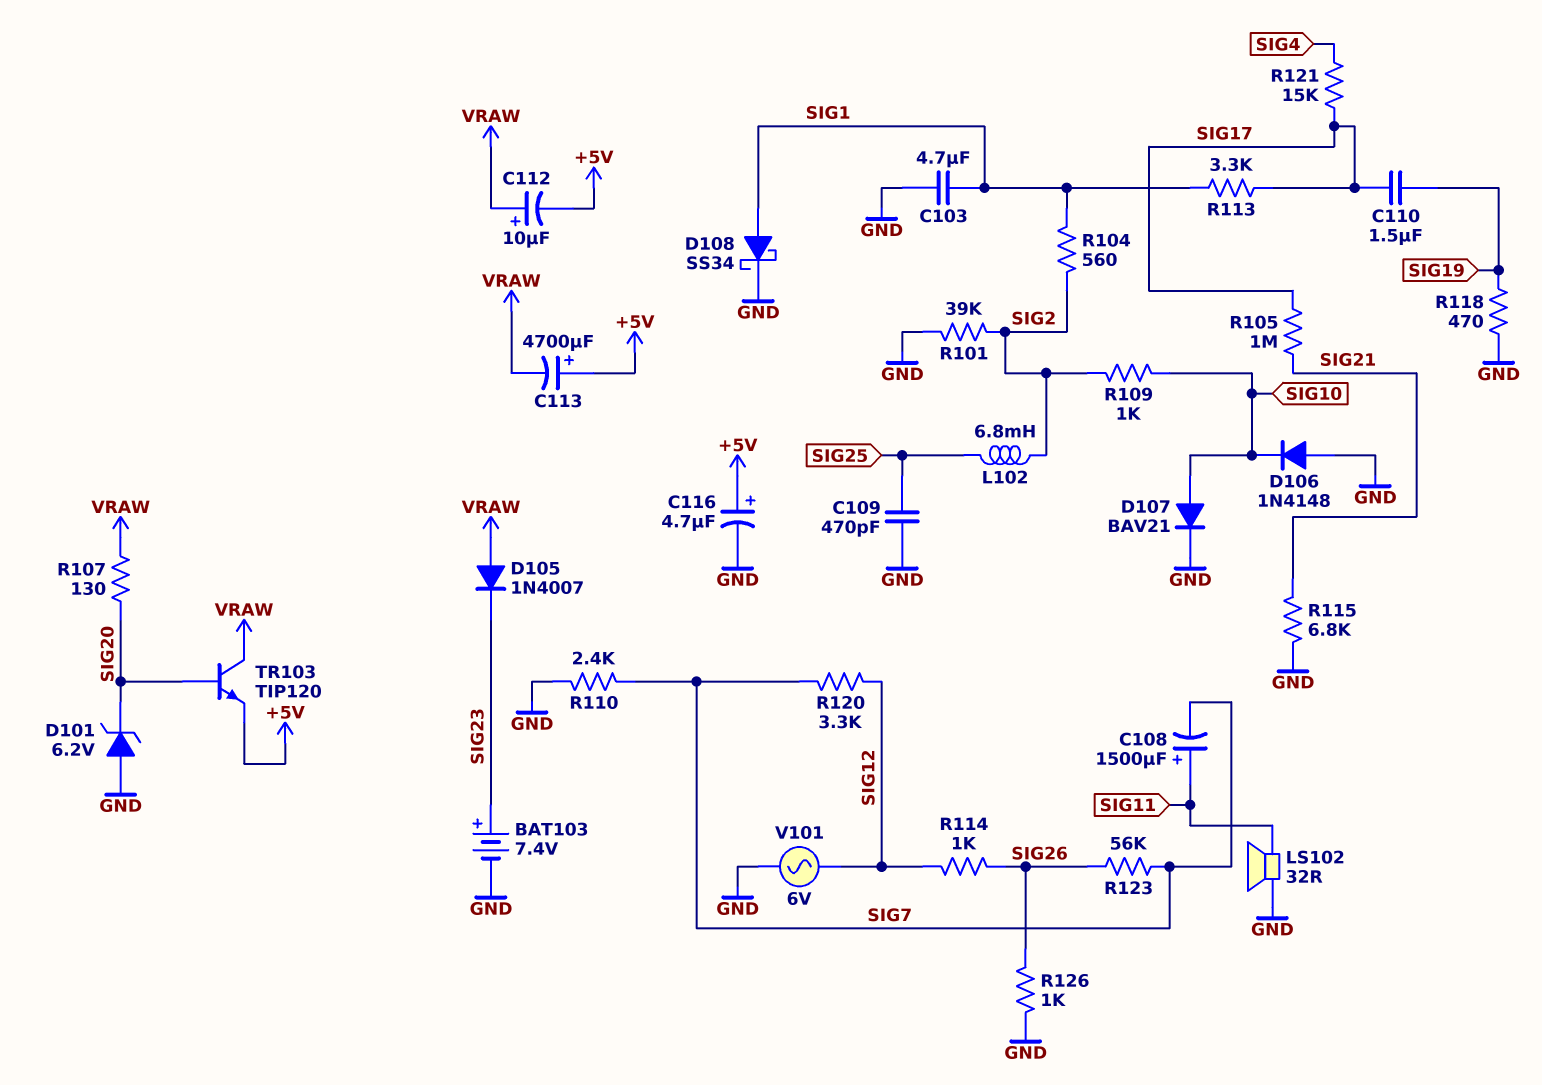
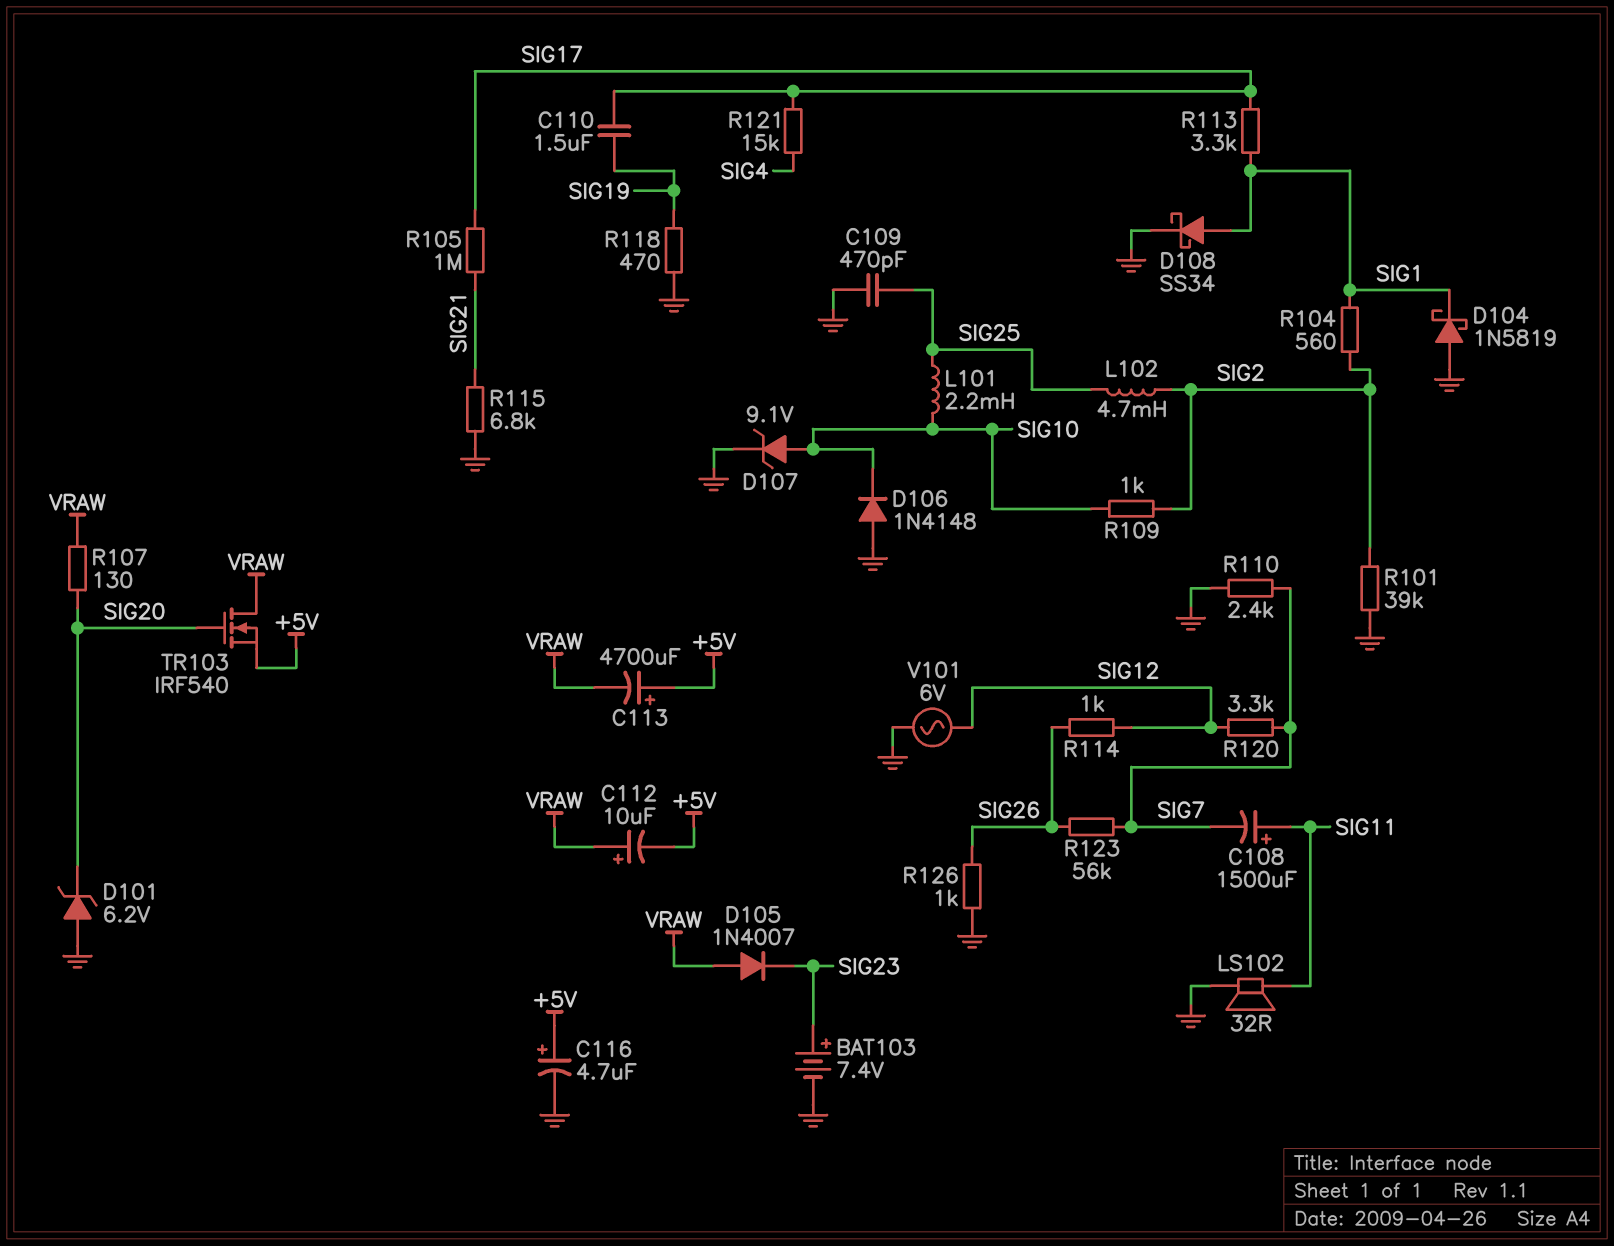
C103: 4.7uF (GND, SIG1) -> none
D104: none -> schottky 1N5819 (A GND, K SIG1)
D107: diode BAV21 (A SIG10, K GND) -> zener 9.1V (A SIG10, K GND)
L101: none -> 2.2mH (SIG10, SIG25)
L102: 6.8mH (SIG2, SIG25) -> 4.7mH (SIG2, SIG25)
TR103: NPN TIP120 (B SIG20, C VRAW, E +5V) -> NMOS IRF540 (G SIG20, D VRAW, S +5V)

